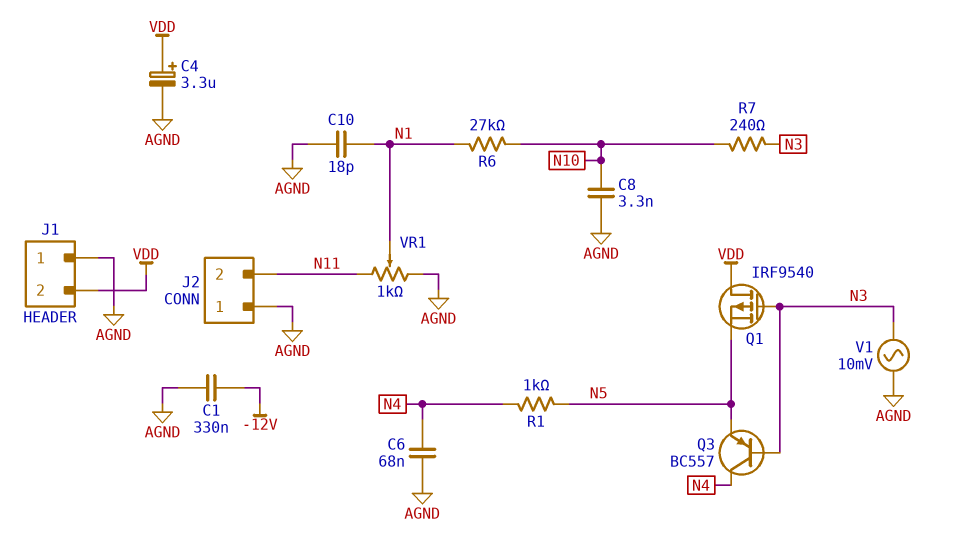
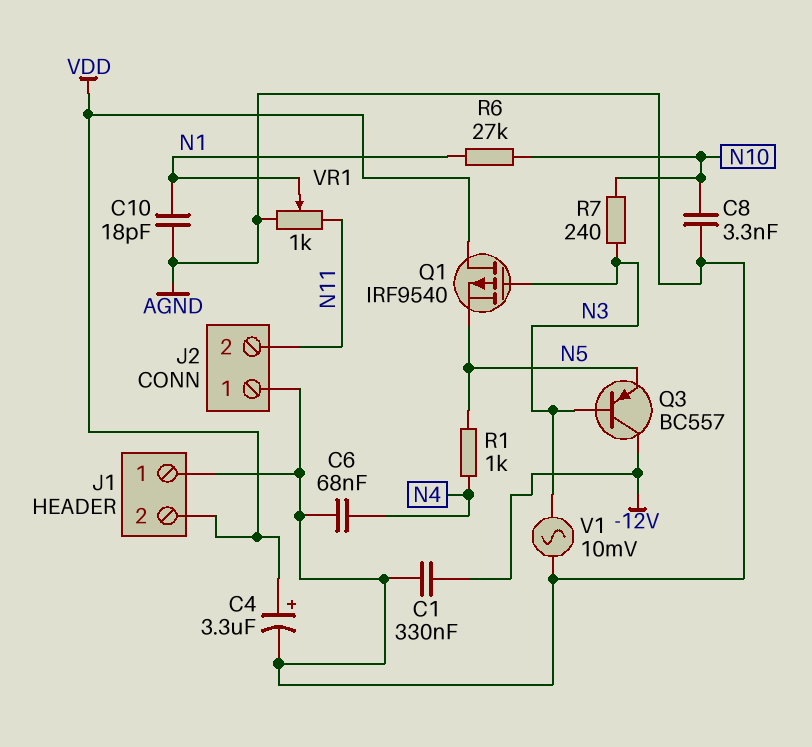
Q3: PNP BC557 (B N3, C N4, E N5) -> PNP BC557 (B N3, C -12V, E N5)

